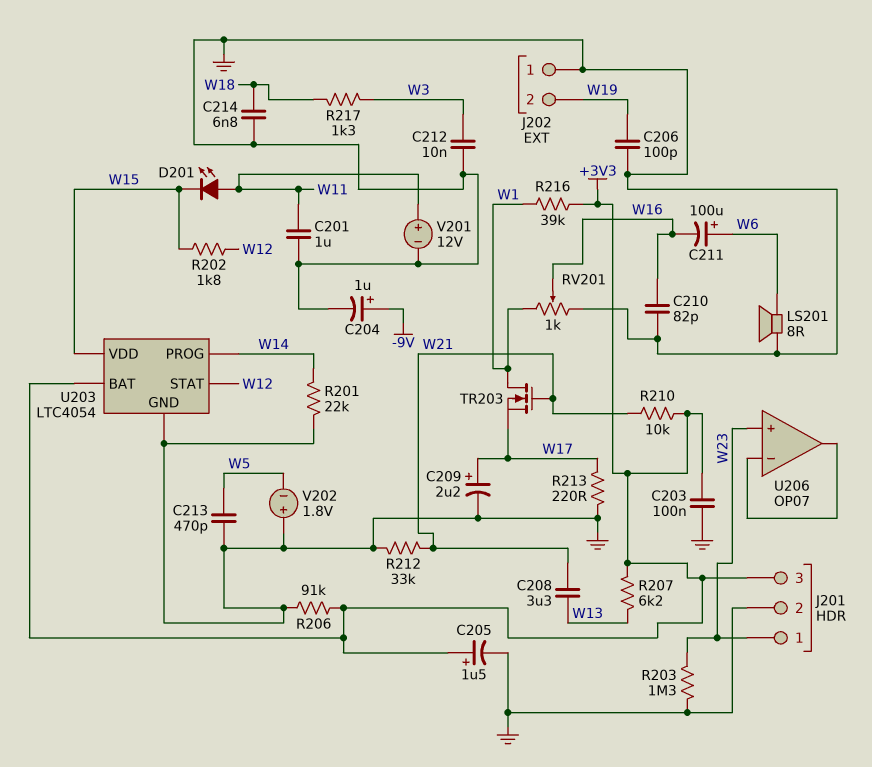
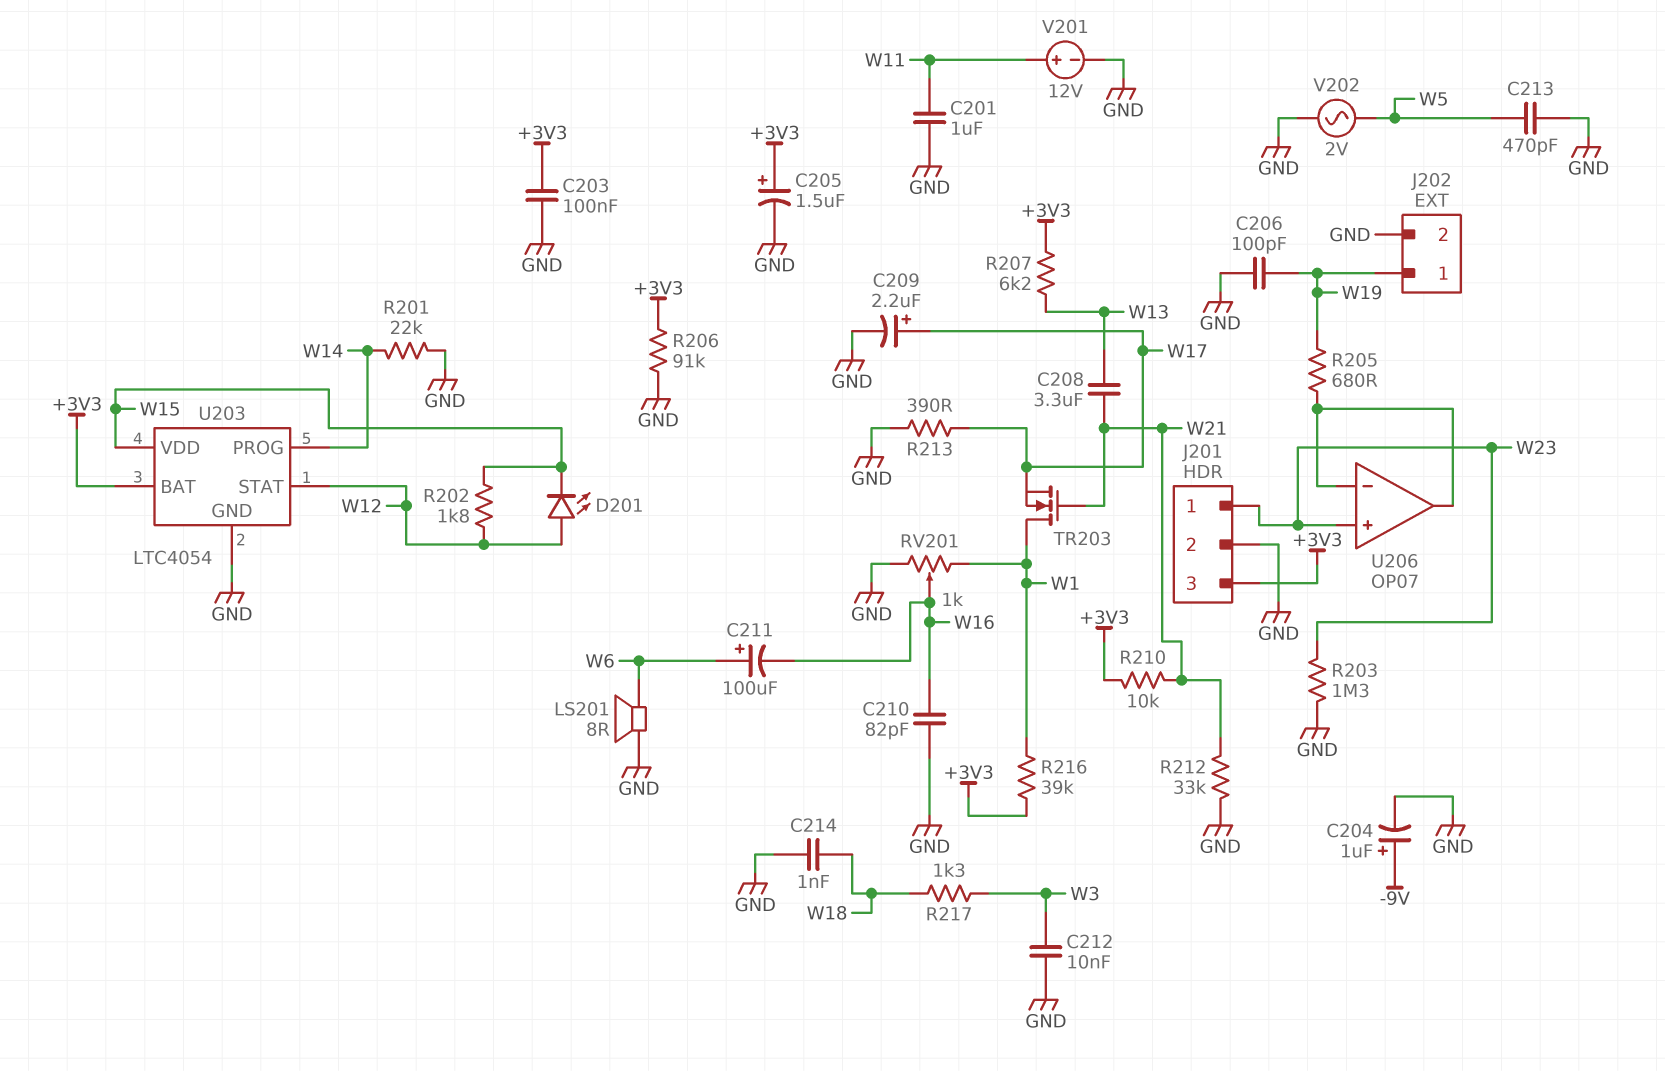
C214: 6.8nF (GND, W18) -> 1nF (GND, W18)
D201: LED (A W11, K W15) -> LED (A W12, K W15)
J202 pin 1: GND -> W19
J202 pin 2: W19 -> GND
R205: none -> 680 (U206/in-, W19)
R213: 220 (GND, W17) -> 390 (GND, W17)
V202: 1.8V (plus GND, minus W5) -> AC 2V (GND, W5)

